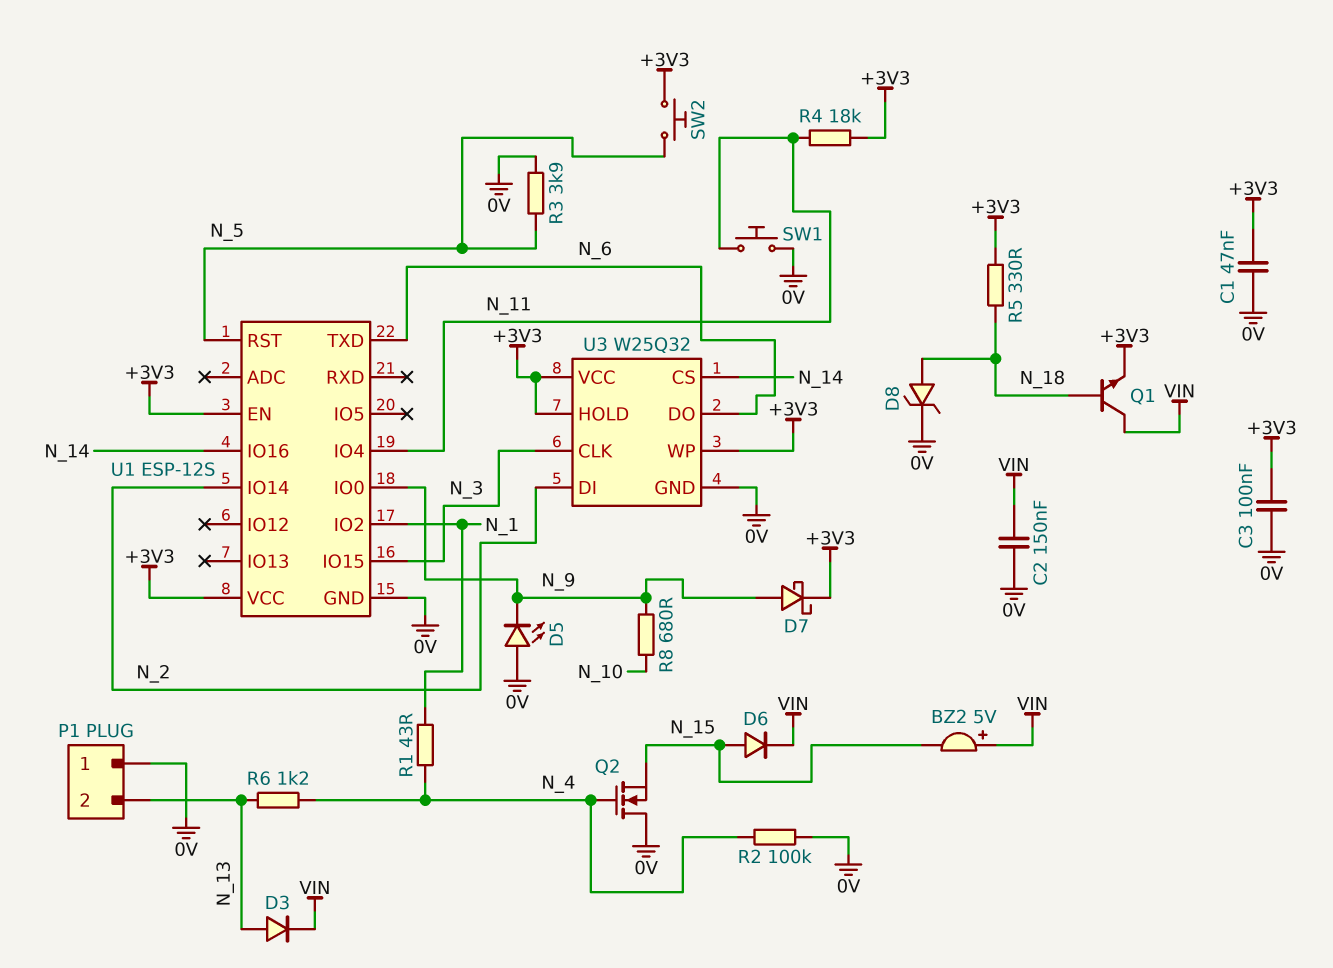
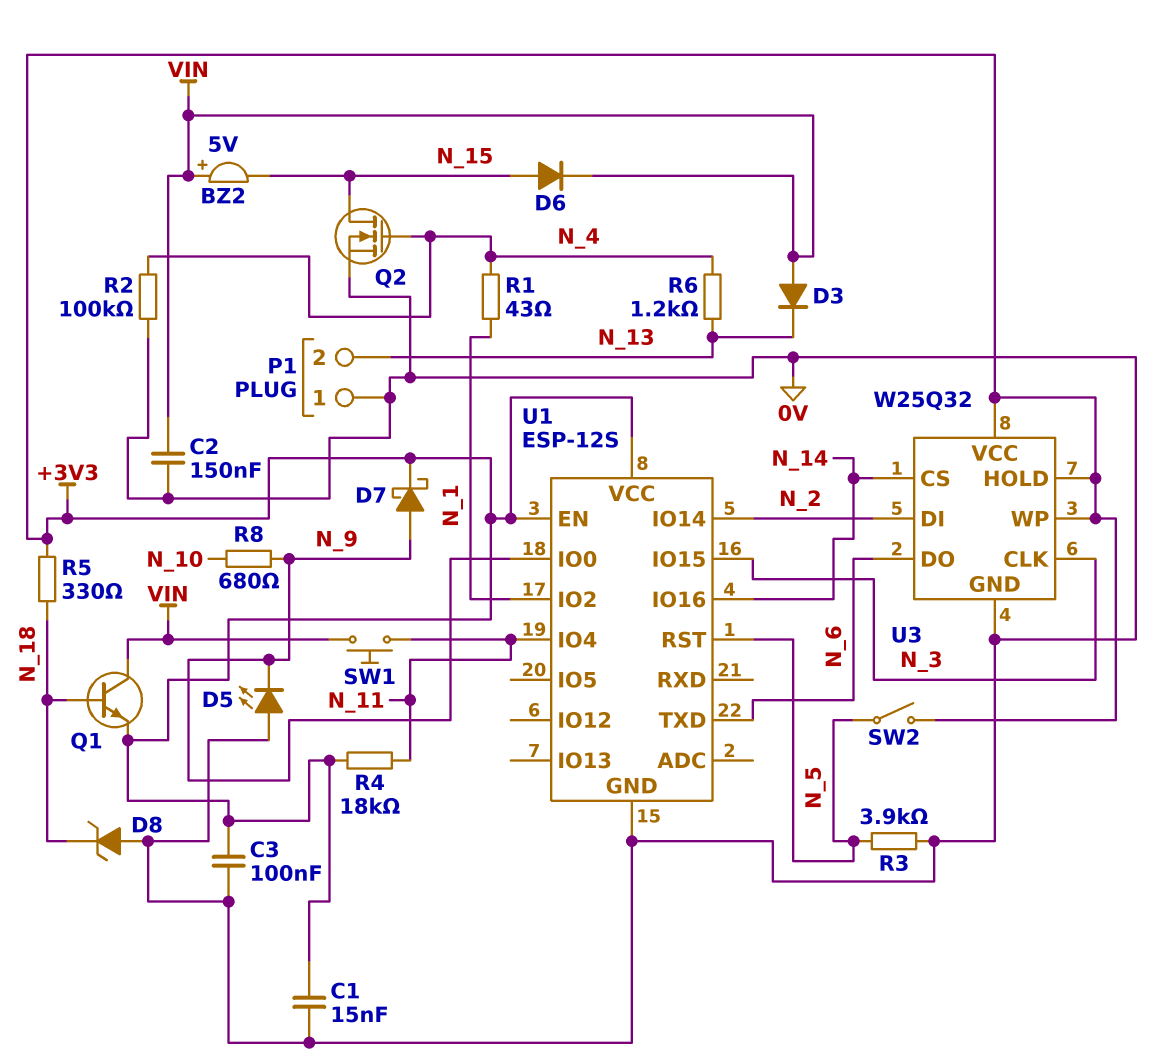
C1: 47nF (+3V3, 0V) -> 15nF (+3V3, 0V)
D3: diode (A N_13, K VIN) -> diode (A VIN, K N_13)
D8: zener (A N_18, K 0V) -> zener (A 0V, K N_18)
Q2: NMOS (G N_4, D 0V, S N_15) -> NMOS (G N_4, D N_15, S 0V)
SW1: button (0V, N_11) -> button (N_11, VIN)
SW2: button (+3V3, N_5) -> switch (+3V3, N_5)

